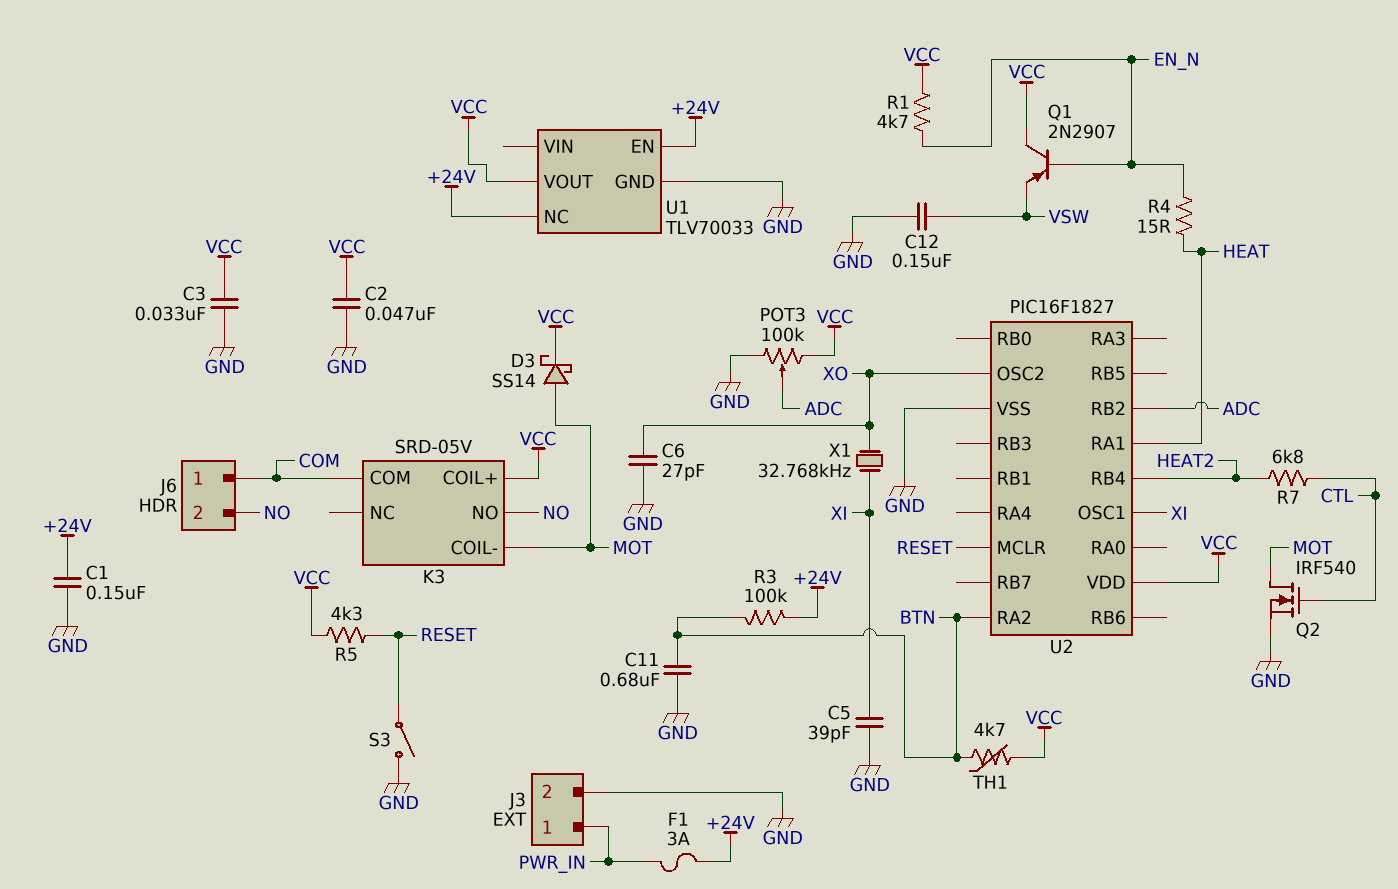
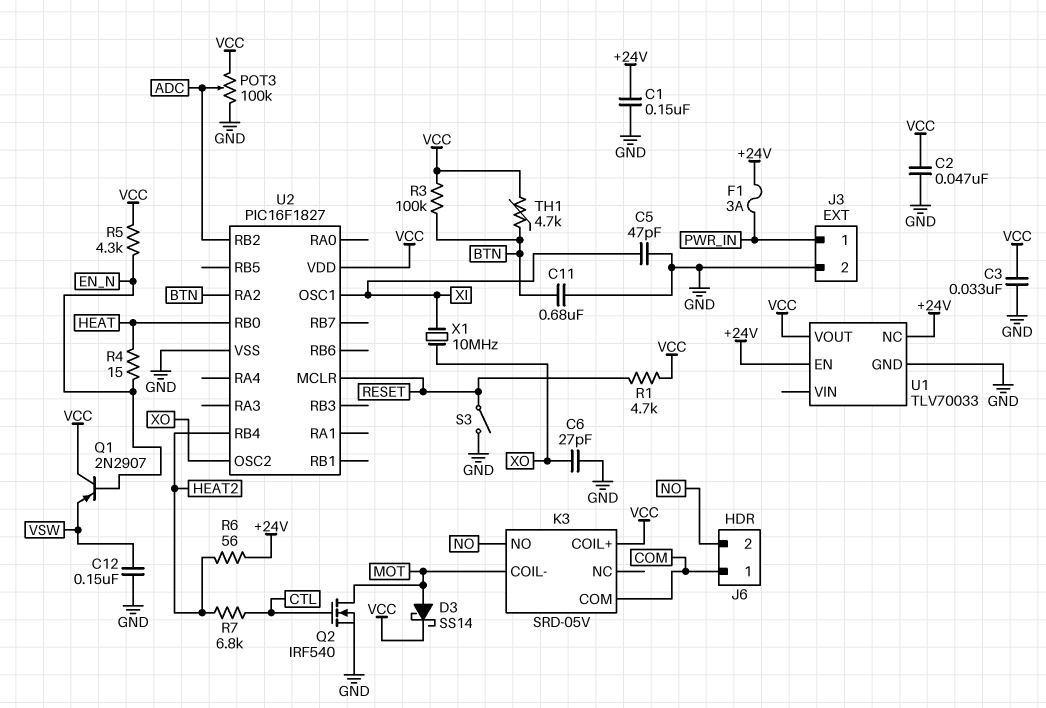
C5: 39pF (GND, XI) -> 47pF (GND, XI)
R1: 4.7k (EN_N, VCC) -> 4.7k (RESET, VCC)
R3: 100k (+24V, BTN) -> 100k (BTN, VCC)
R5: 4.3k (RESET, VCC) -> 4.3k (EN_N, VCC)
R6: none -> 56 (+24V, HEAT2)
U2 pin RA1: HEAT -> none
U2 pin RB0: none -> HEAT
X1: 32.768kHz (XI, XO) -> 10MHz (XI, XO)

